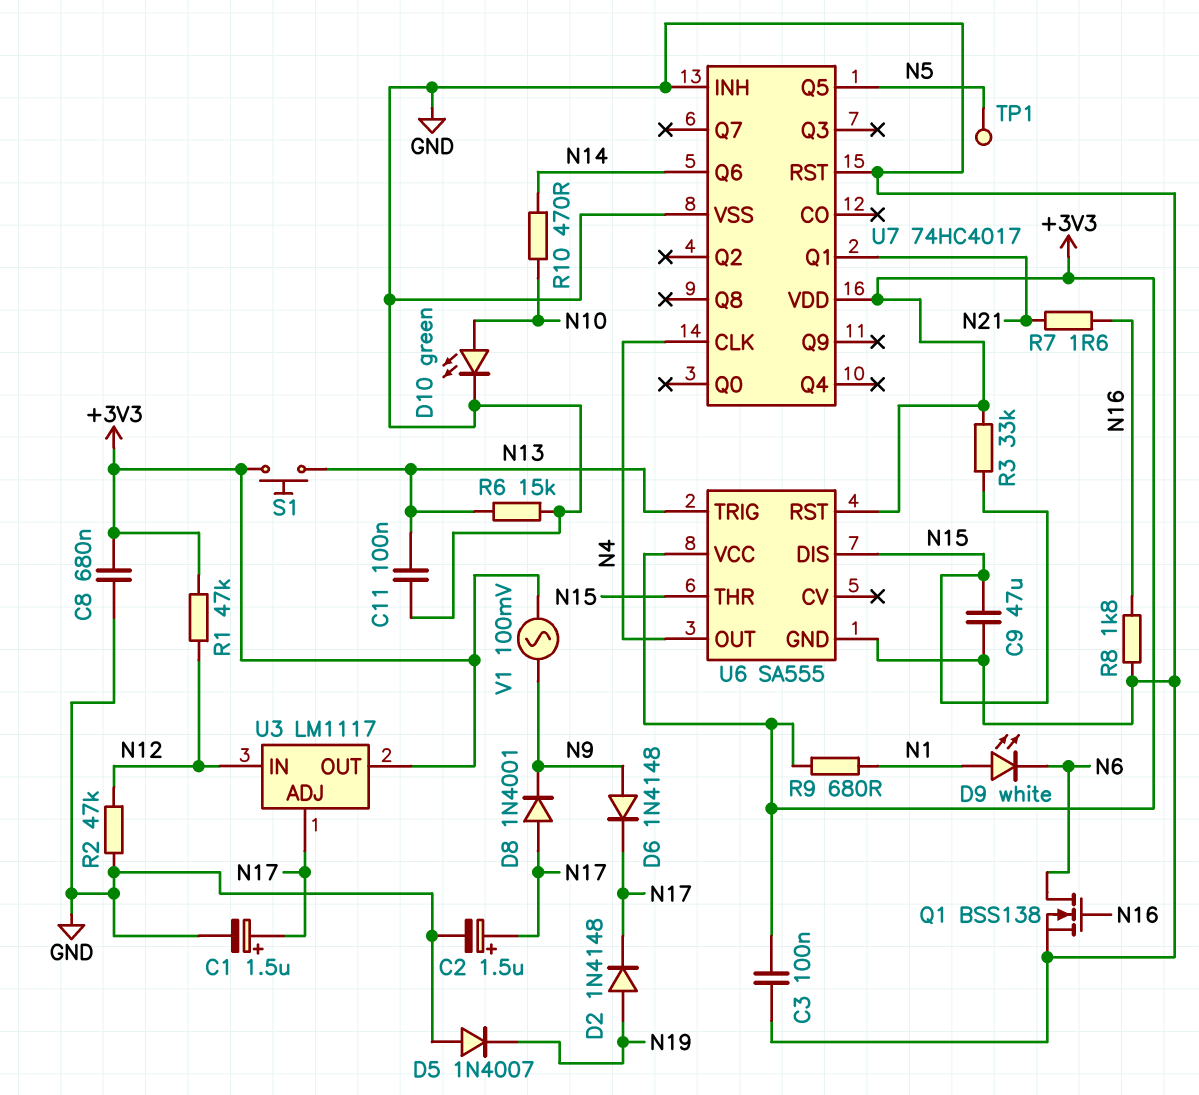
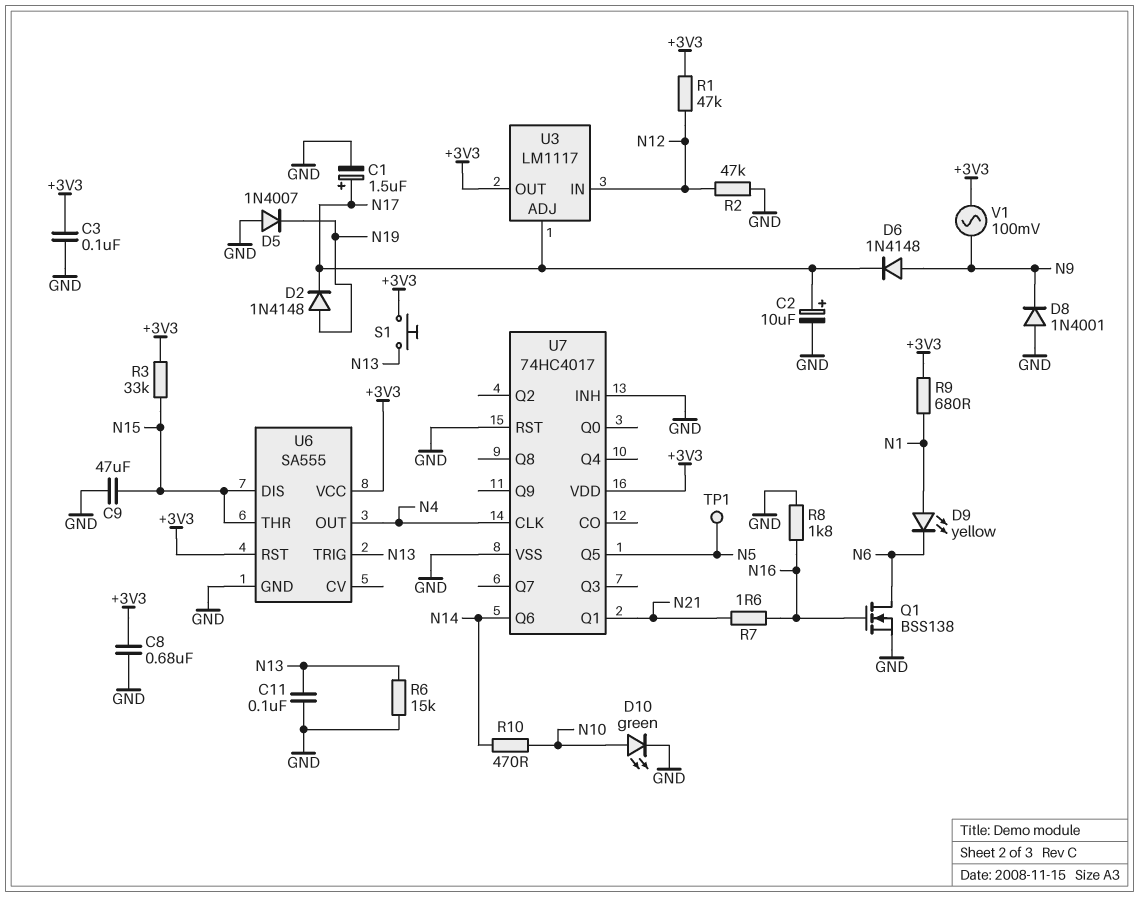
C2: 1.5uF (plus N17, minus GND) -> 10uF (plus N17, minus GND)
D8: diode 1N4001 (A N17, K N9) -> diode 1N4001 (A GND, K N9)
D9: LED white (A N1, K N6) -> LED yellow (A N1, K N6)

